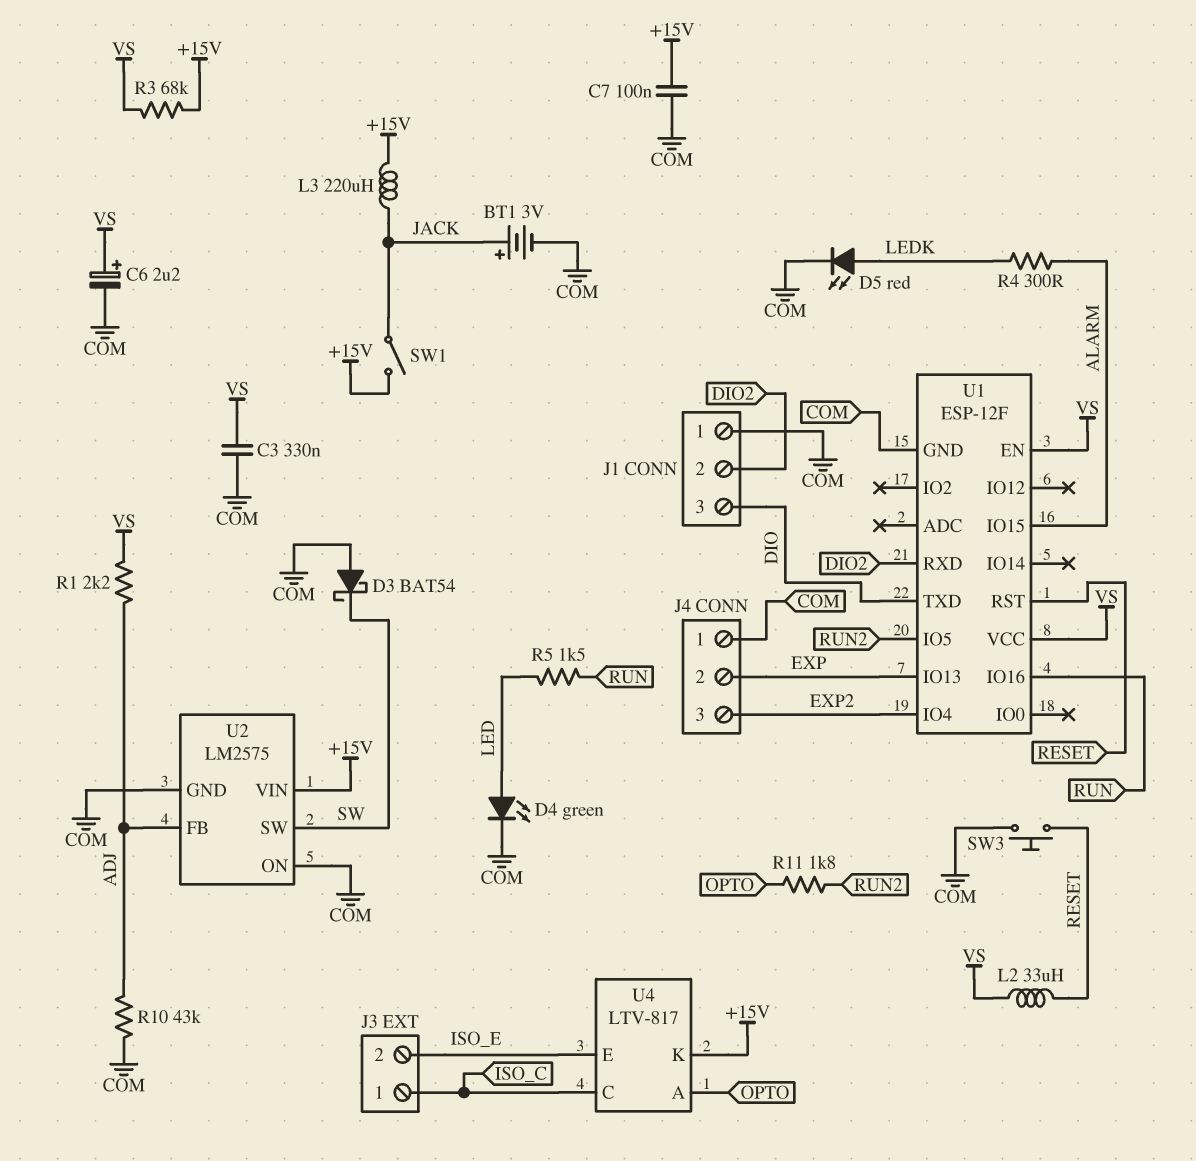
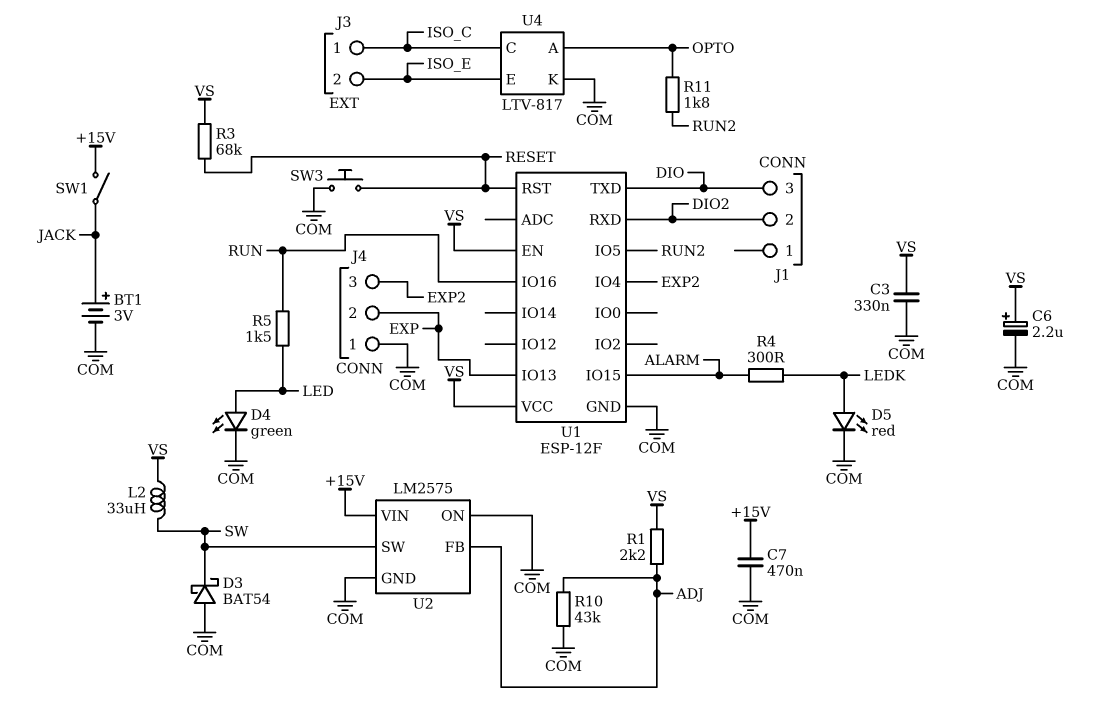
C7: 100nF (+15V, COM) -> 470nF (+15V, COM)
J1 pin 1: COM -> none
L2: 33uH (RESET, VS) -> 33uH (SW, VS)
L3: 220uH (+15V, JACK) -> none
R3: 68k (+15V, VS) -> 68k (RESET, VS)
U4 pin K: +15V -> COM

